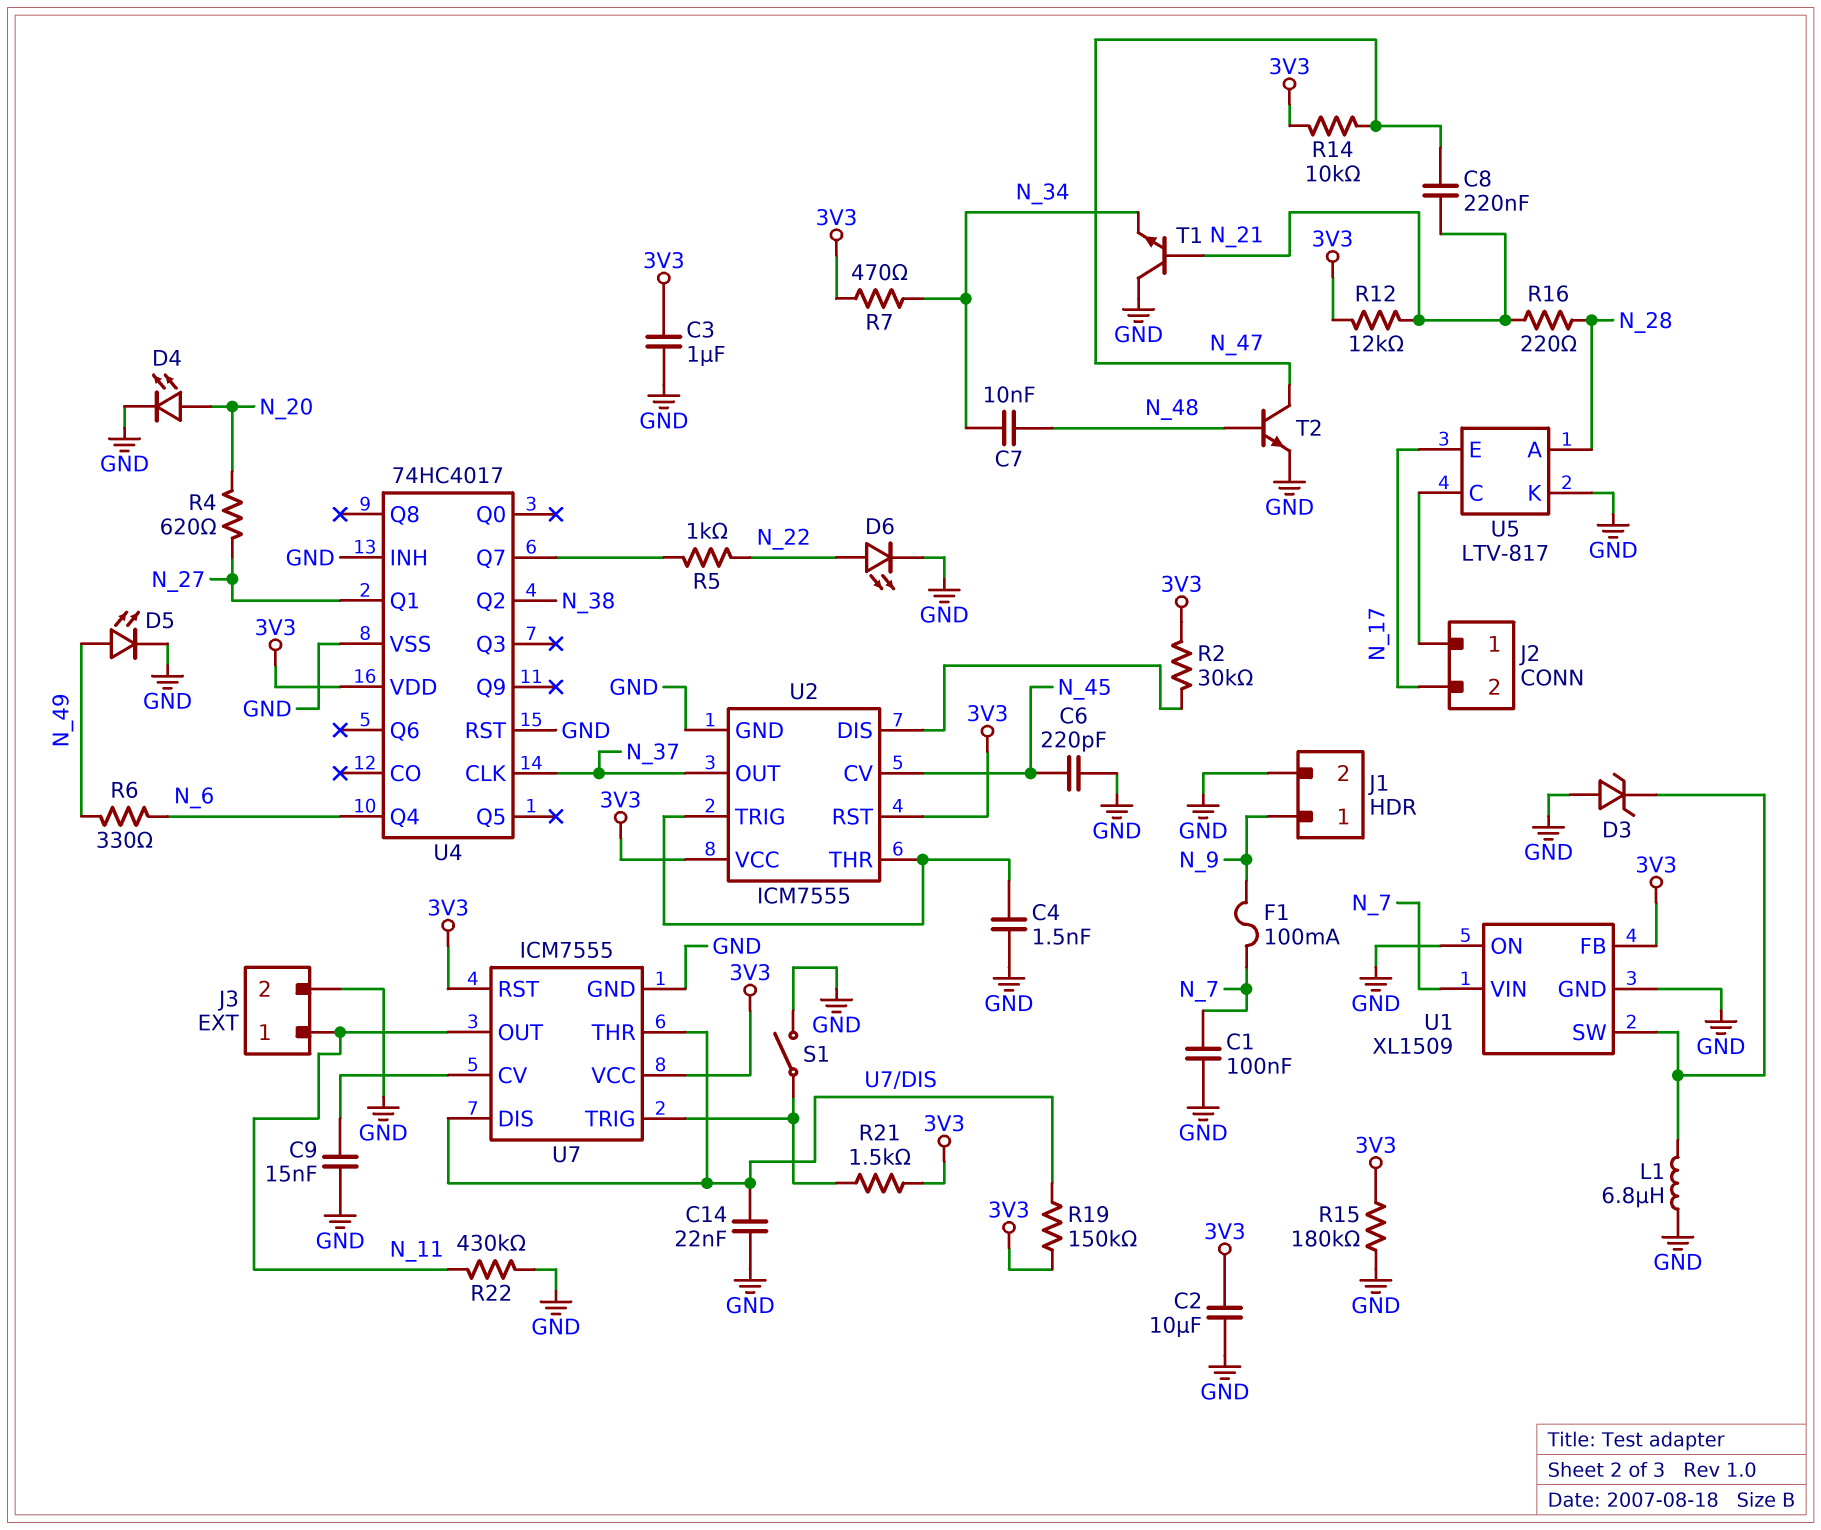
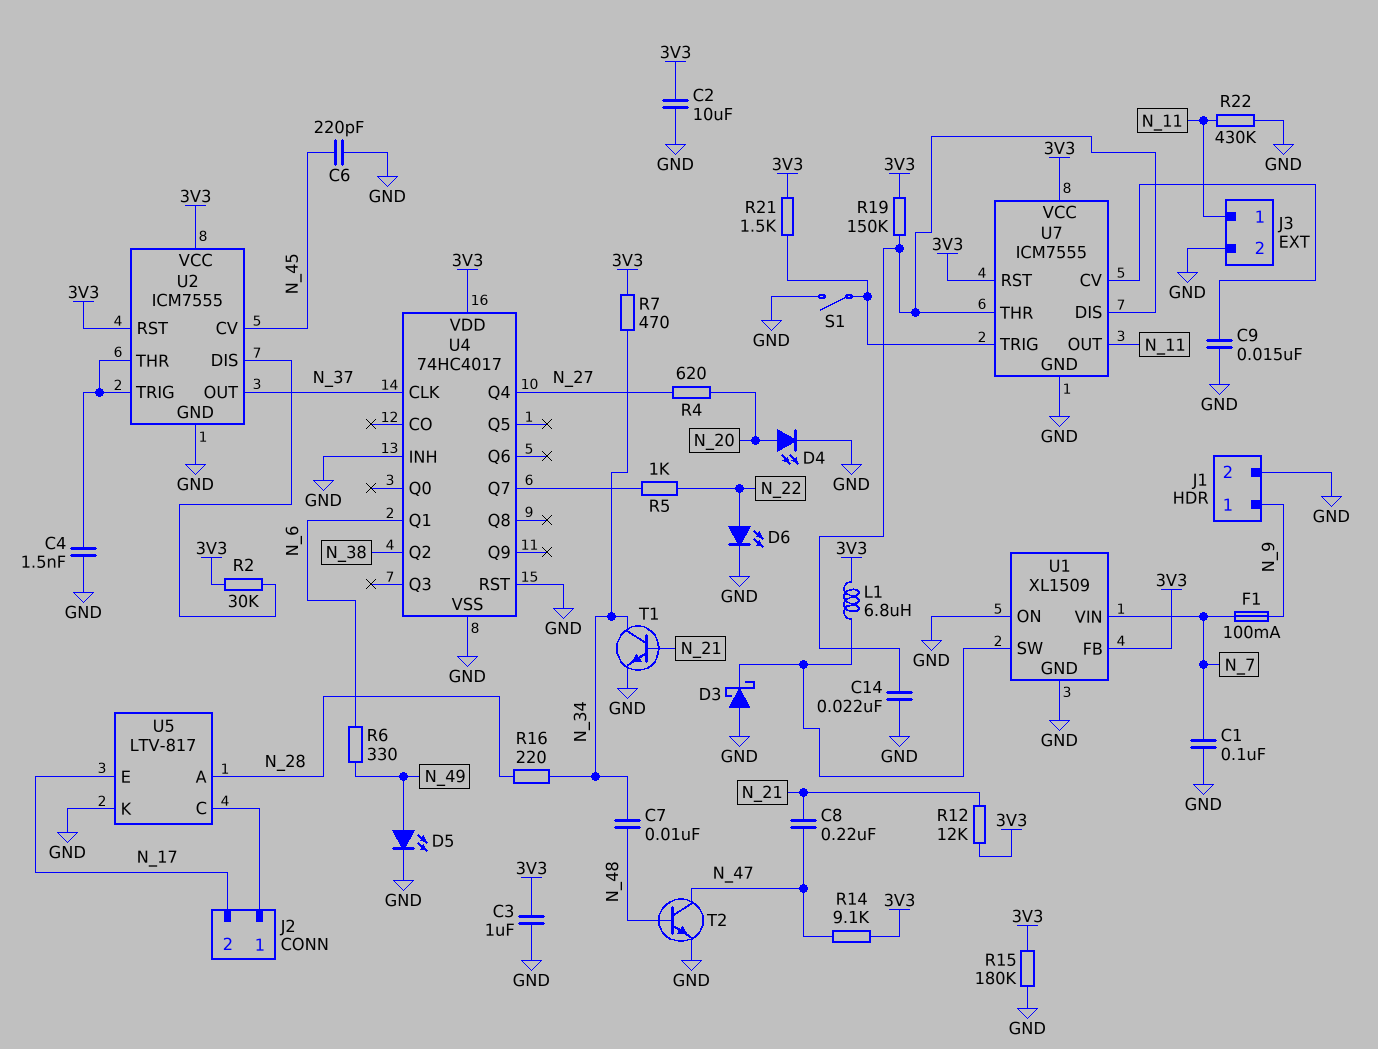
D3: zener (A GND, K U1/SW) -> schottky (A GND, K U1/SW)
L1: 6.8uH (GND, U1/SW) -> 6.8uH (3V3, U1/SW)
R14: 10k (3V3, N_47) -> 9.1k (3V3, N_47)
R16: 220 (N_21, N_28) -> 220 (N_28, N_34)
T1: NPN (B N_21, C GND, E N_34) -> NPN (B N_21, C N_34, E GND)
U4 pin Q1: N_27 -> N_6
U4 pin Q4: N_6 -> N_27

